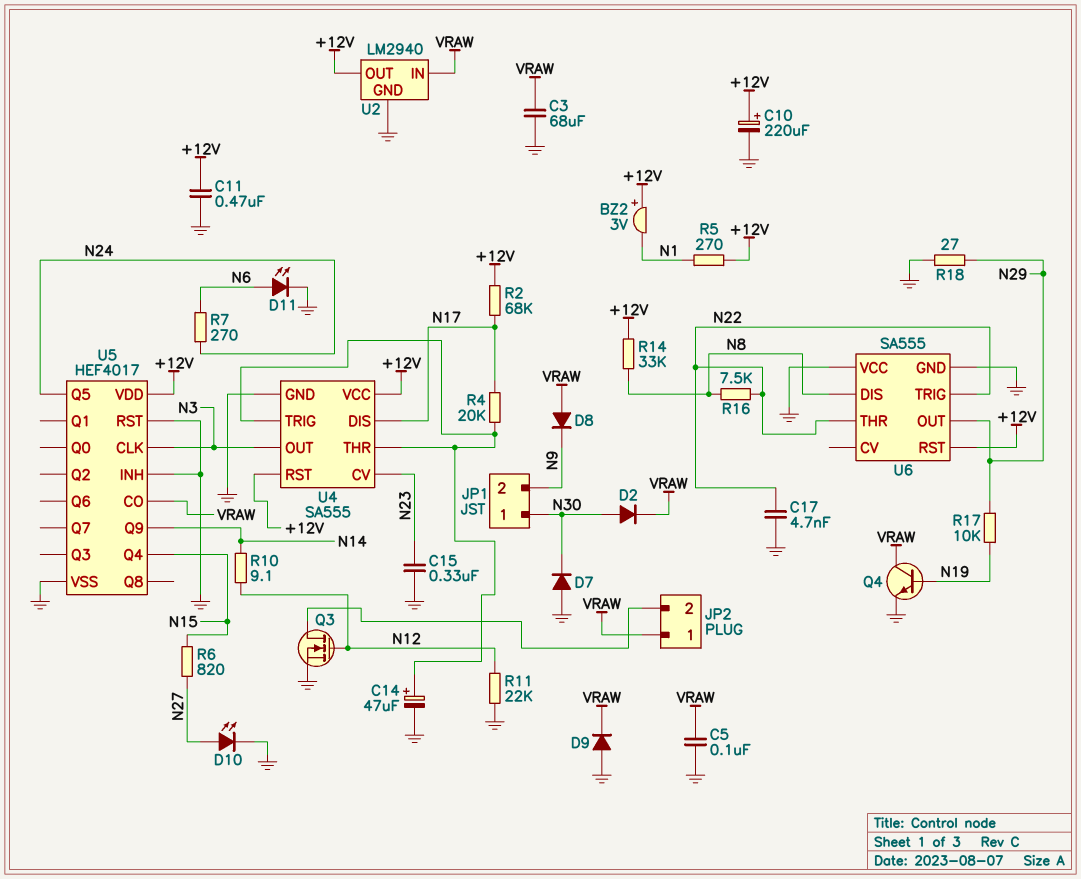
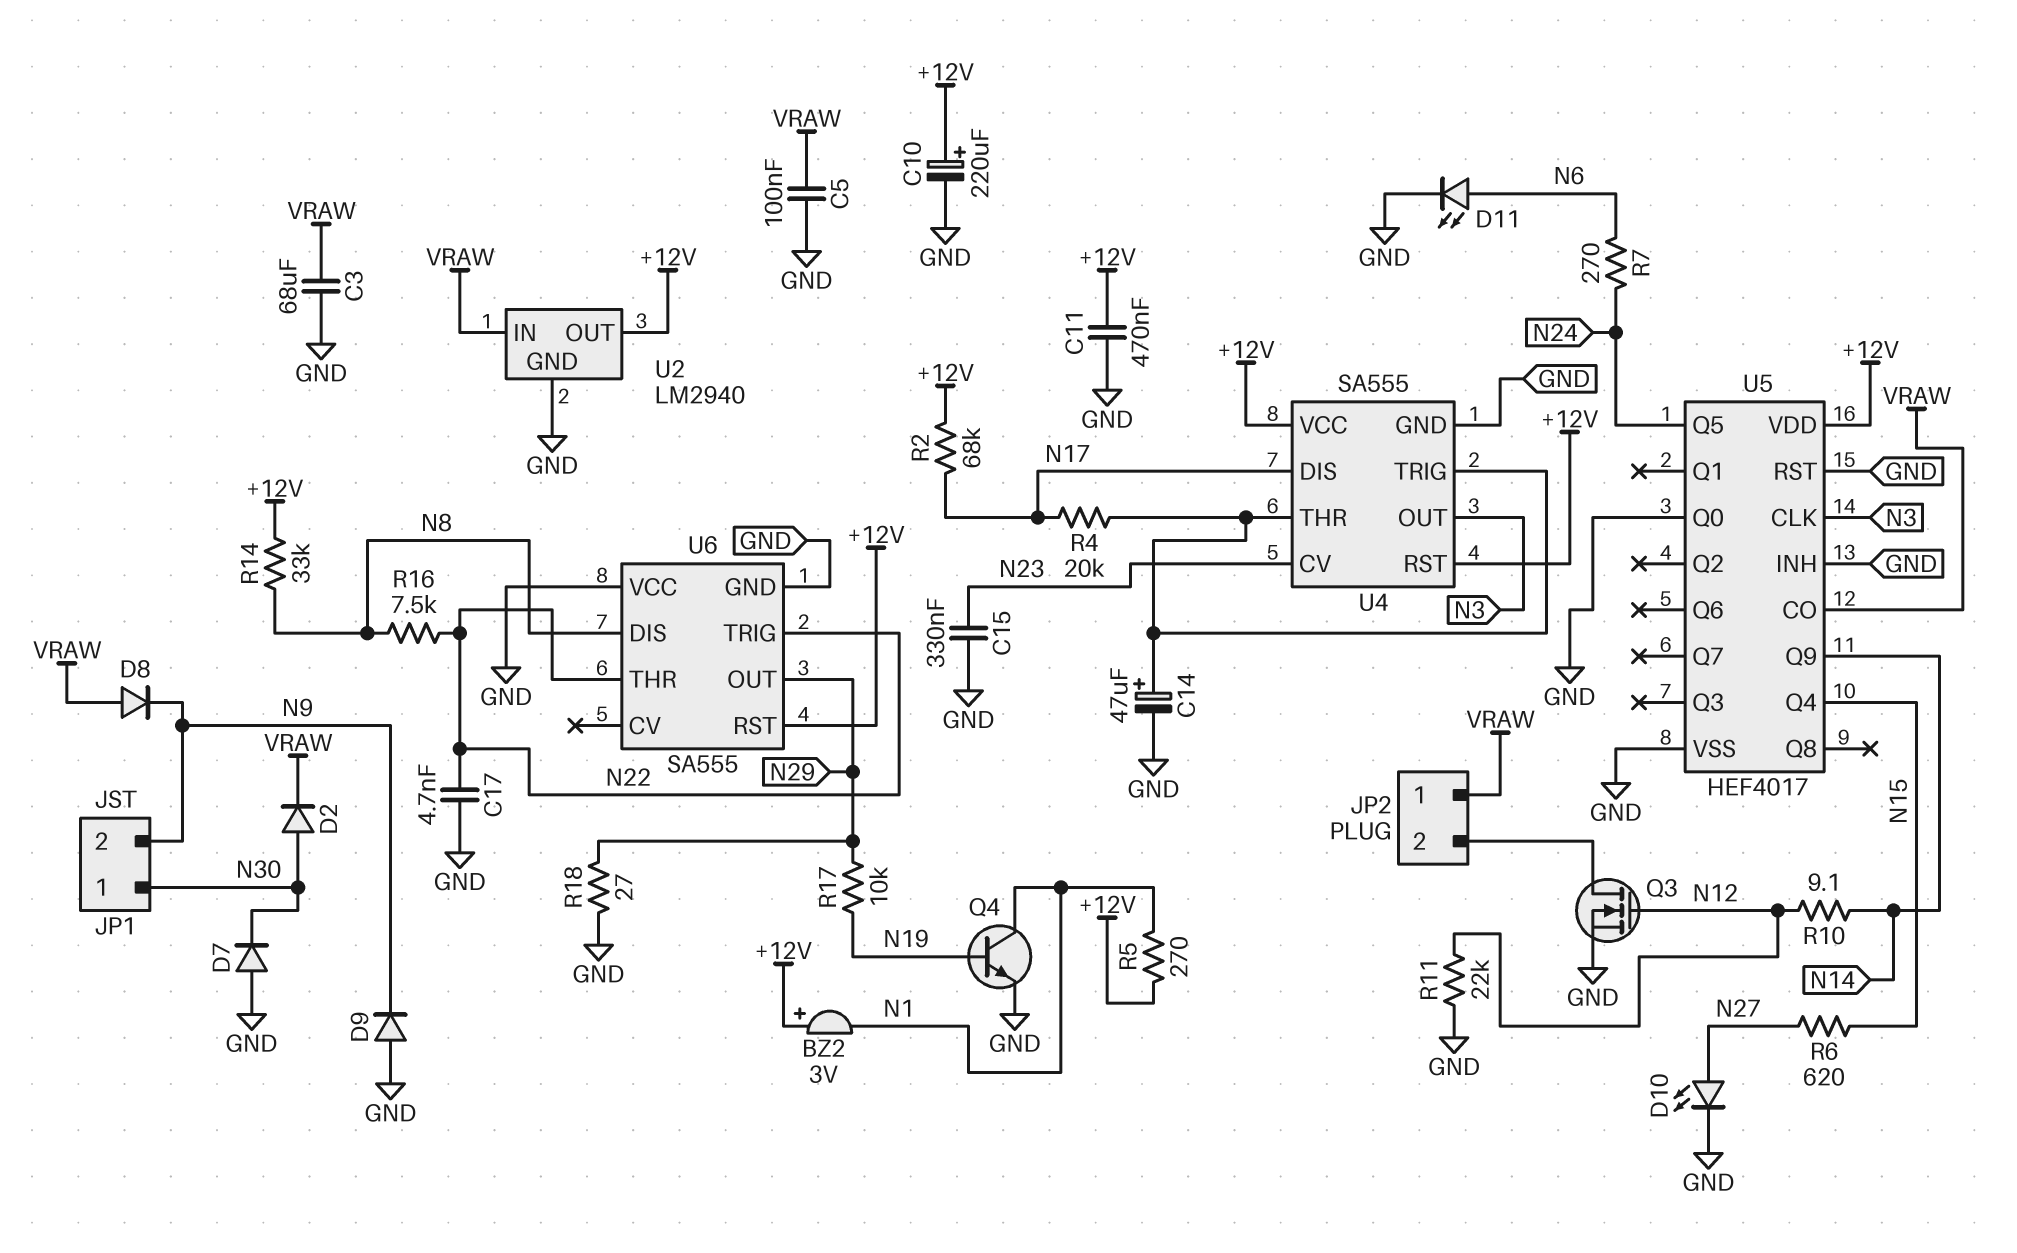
D9: diode (A GND, K VRAW) -> diode (A GND, K N9)
Q4: NPN (B N19, C VRAW, E GND) -> NPN (B N19, C N1, E GND)
R6: 820 (N15, N27) -> 620 (N15, N27)
U5 pin Q0: none -> GND

